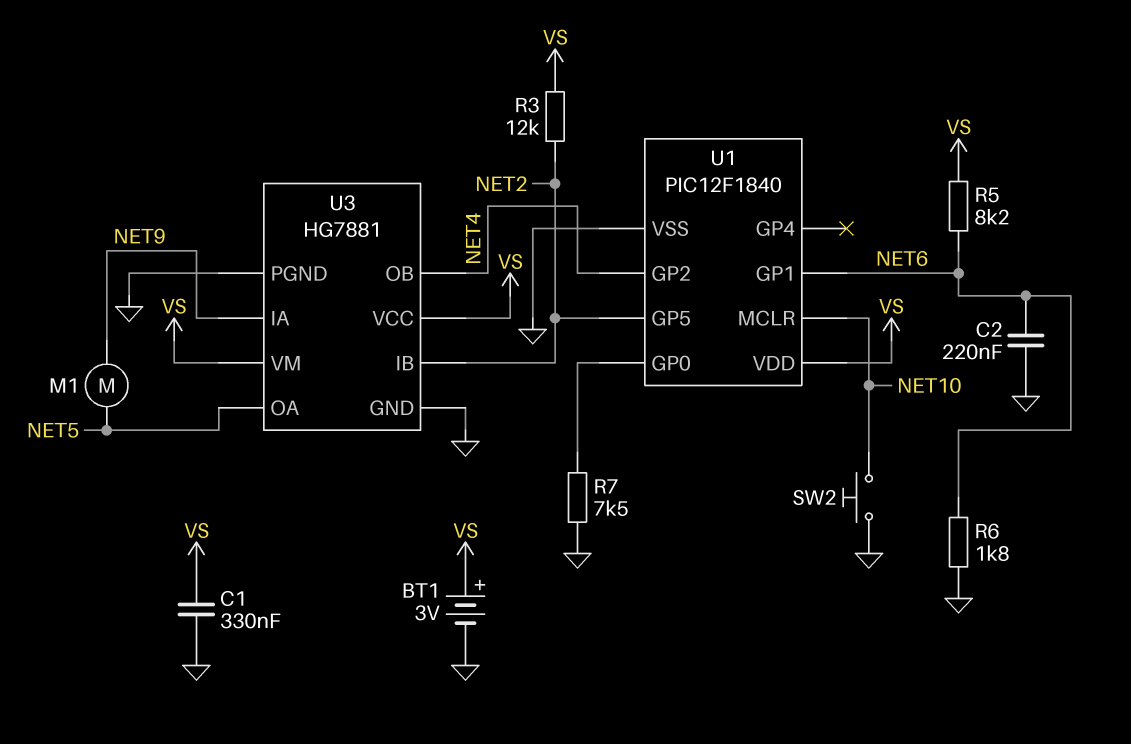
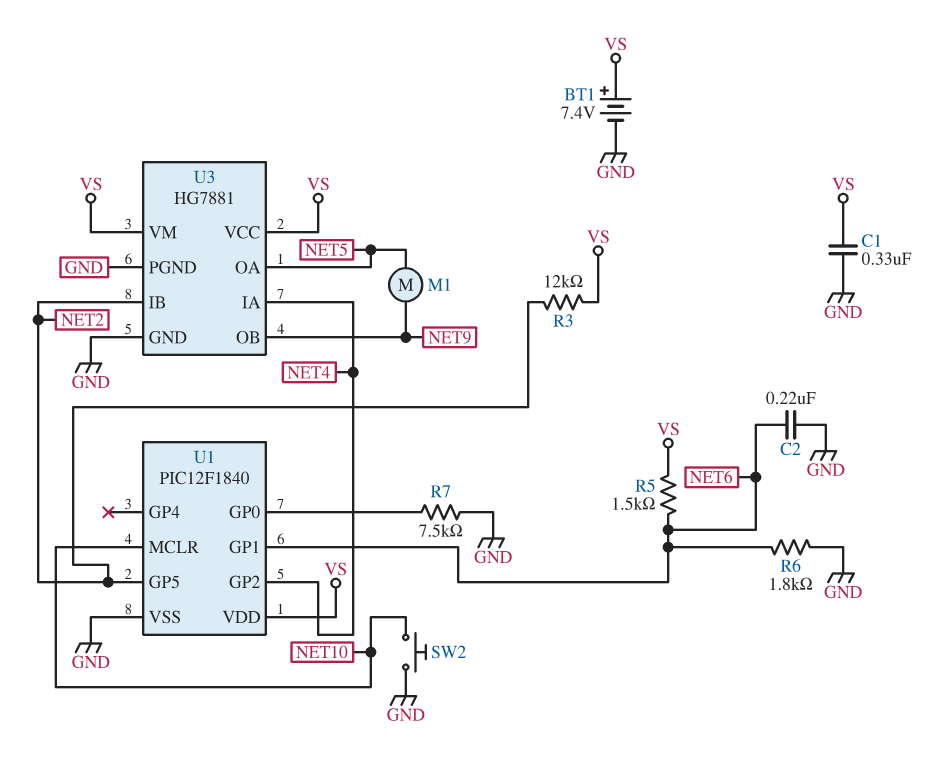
BT1: 3V (plus VS, minus GND) -> 7.4V (plus VS, minus GND)
R5: 8.2k (NET6, VS) -> 1.5k (NET6, VS)
U3 pin IA: NET9 -> NET4
U3 pin OB: NET4 -> NET9

